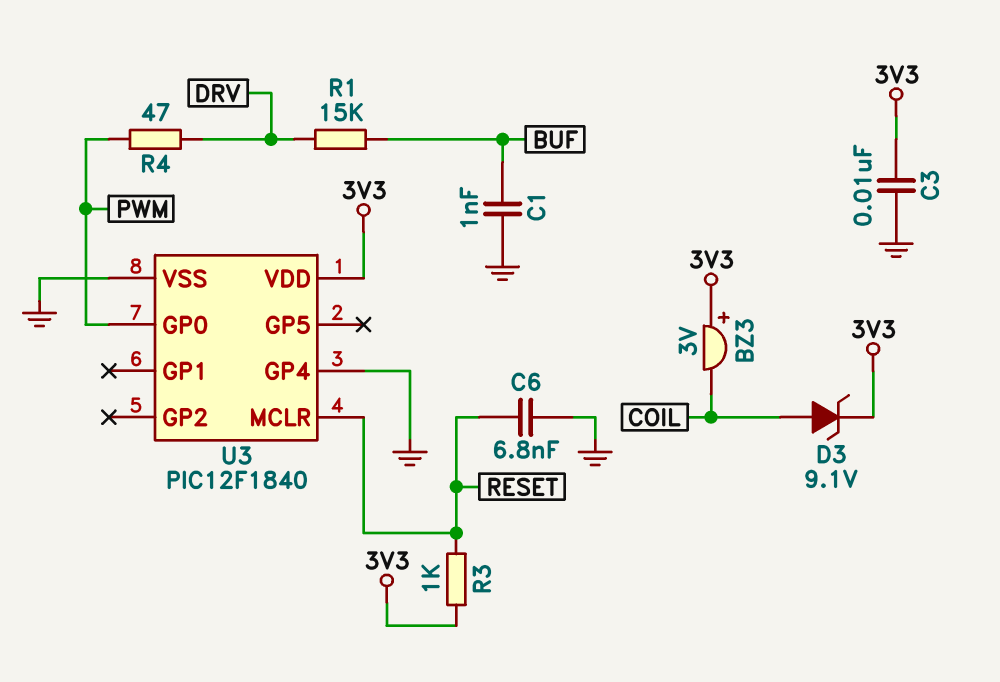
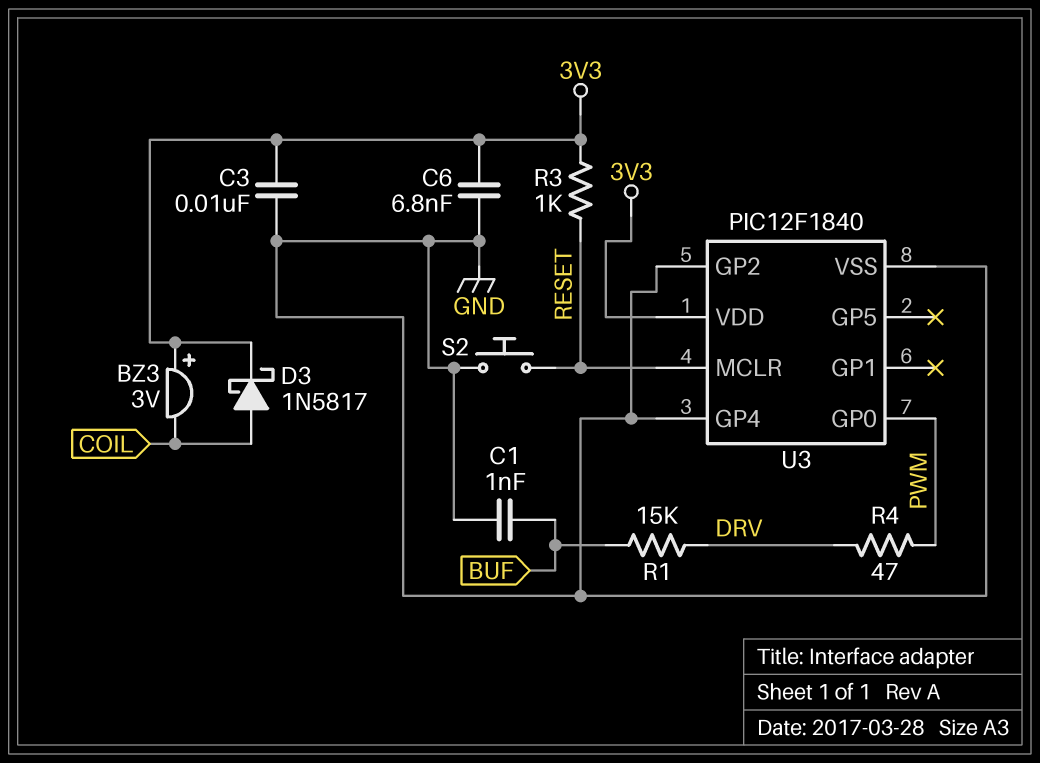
C6: 6.8nF (GND, RESET) -> 6.8nF (3V3, GND)
D3: zener 9.1V (A COIL, K 3V3) -> schottky 1N5817 (A COIL, K 3V3)
S2: none -> button (GND, RESET)
U3 pin GP2: none -> GND

